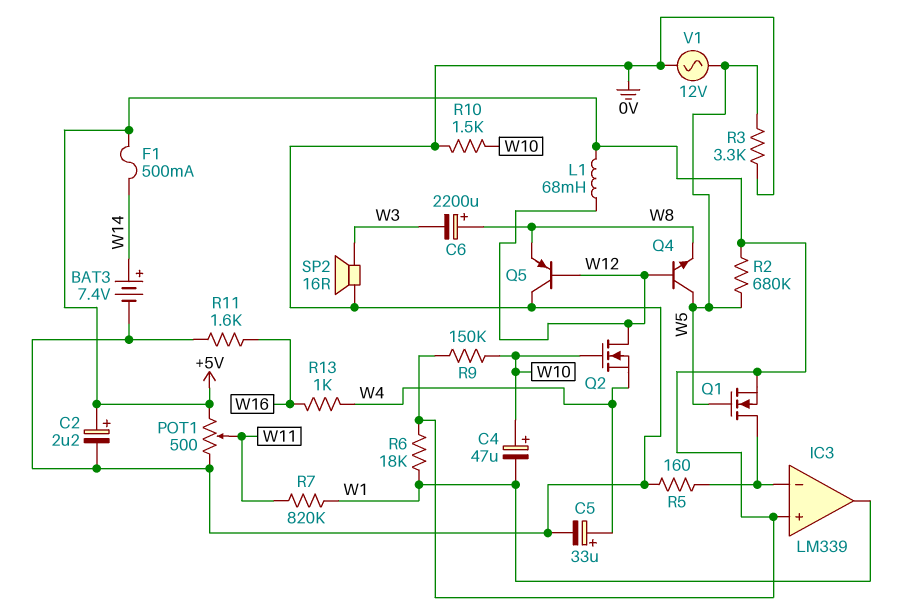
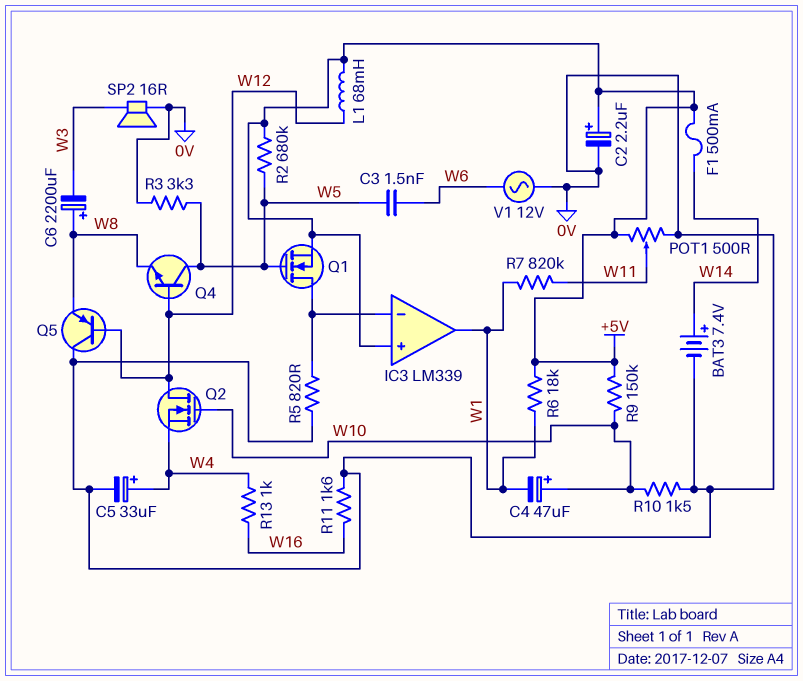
C3: none -> 1.5nF (W5, W6)
R5: 160 (0V, IC3/in-) -> 820 (0V, IC3/in-)
V1: AC 12V (0V, W5) -> AC 12V (0V, W6)

